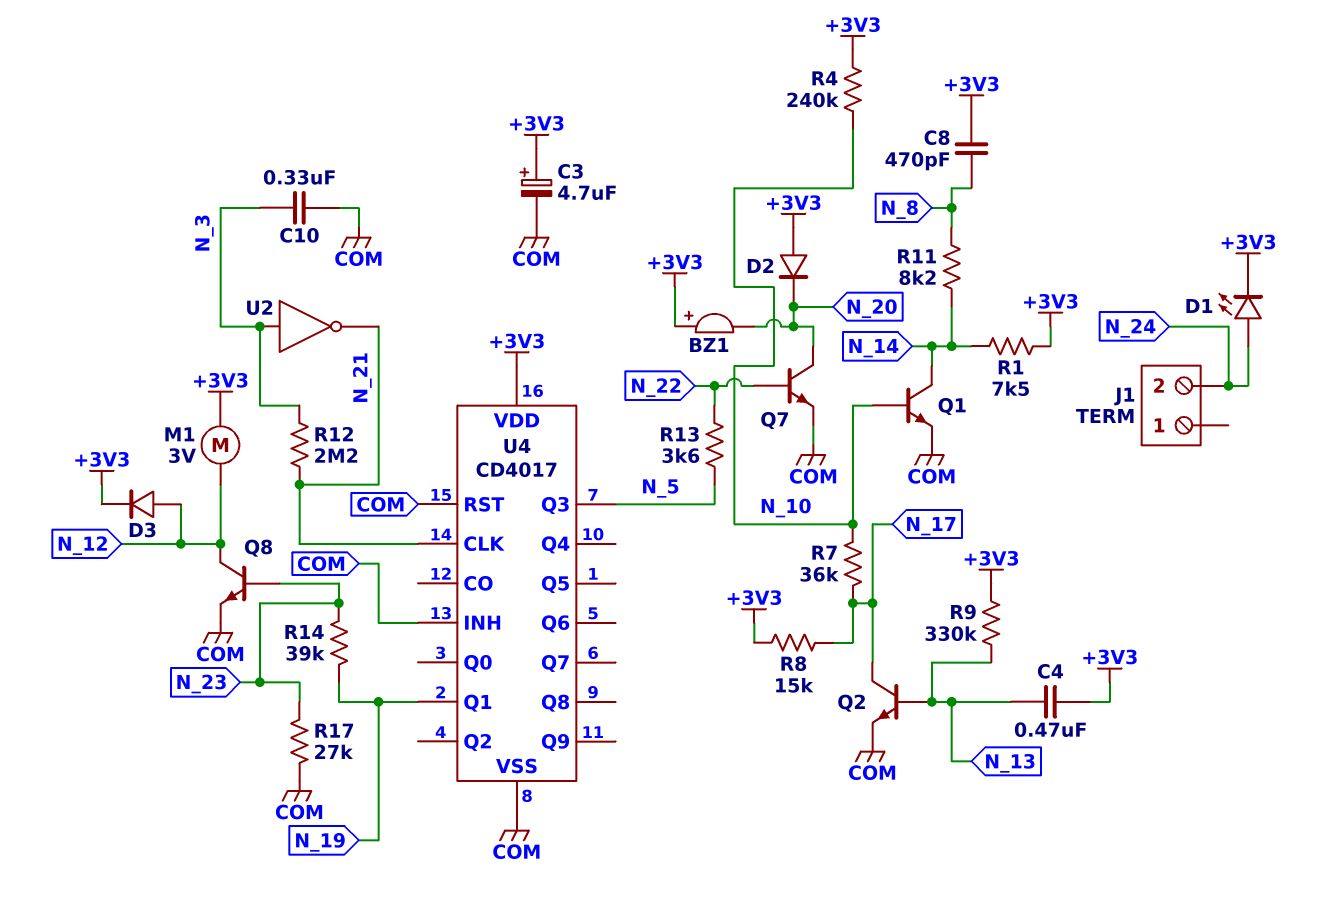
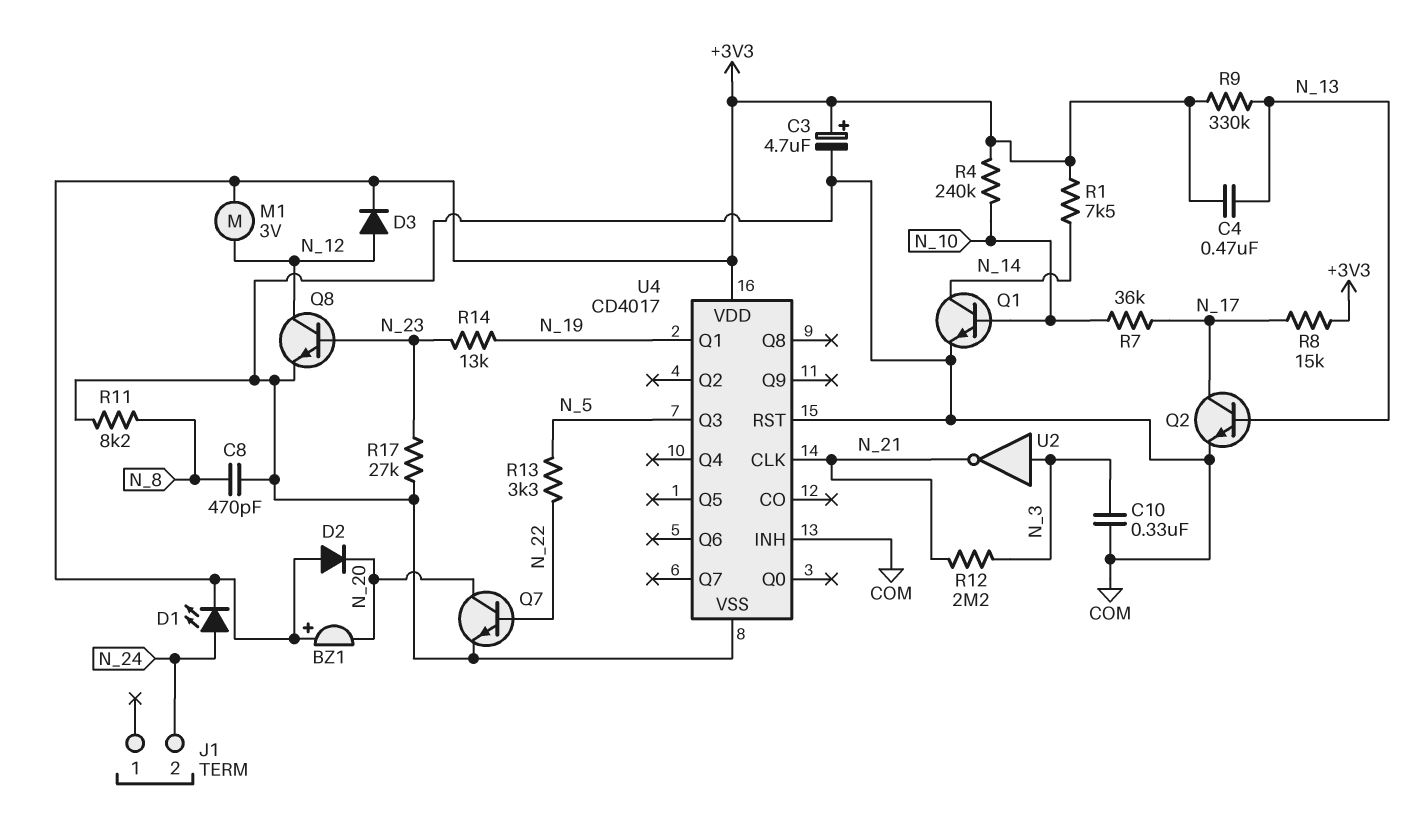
C8: 470pF (+3V3, N_8) -> 470pF (COM, N_8)
R11: 8.2k (N_8, N_14) -> 8.2k (COM, N_8)
R13: 3.6k (N_5, N_22) -> 3.3k (N_5, N_22)
R14: 39k (N_19, N_23) -> 13k (N_19, N_23)

